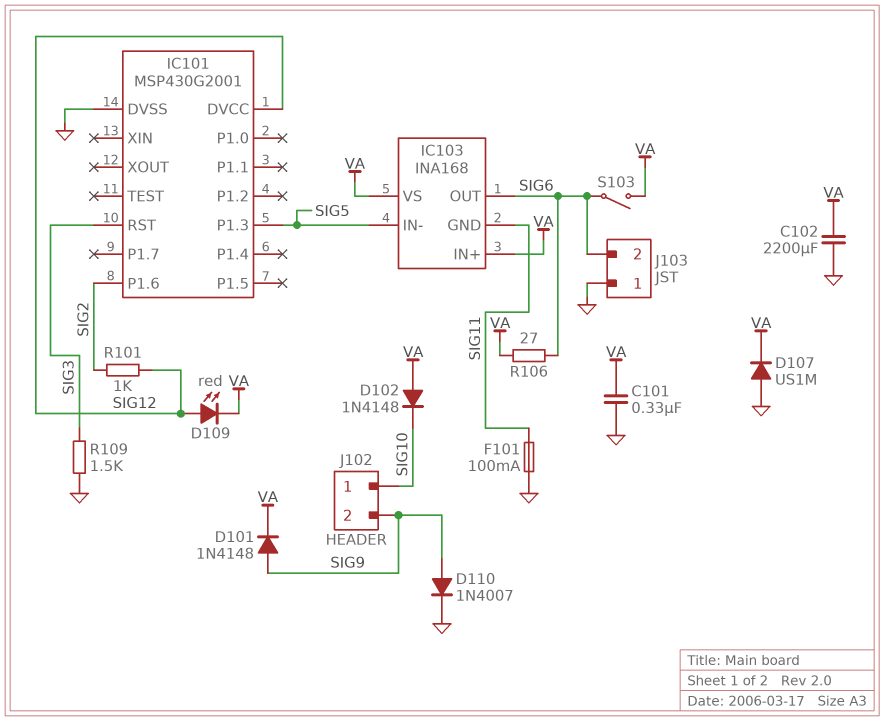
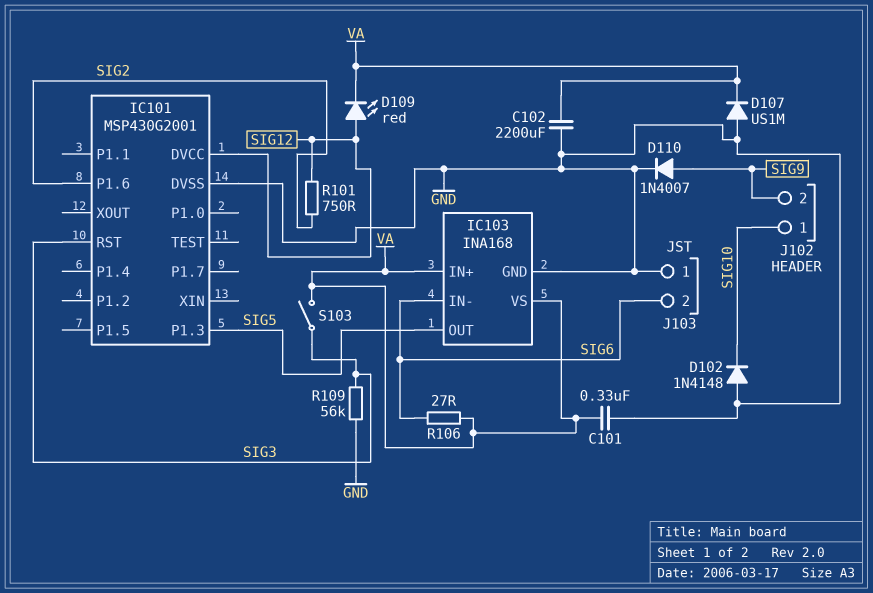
D101: diode 1N4148 (A SIG9, K VA) -> none
D102: diode 1N4148 (A VA, K SIG10) -> diode 1N4148 (A GND, K SIG10)
F101: 100mA (GND, SIG11) -> none
IC103 pin GND: SIG11 -> GND
IC103 pin IN-: SIG5 -> SIG6
IC103 pin OUT: SIG6 -> SIG5
R101: 1k (SIG2, SIG12) -> 750 (SIG2, SIG12)
R109: 1.5k (GND, SIG3) -> 56k (GND, SIG3)
S103: switch (SIG6, VA) -> switch (SIG3, VA)

